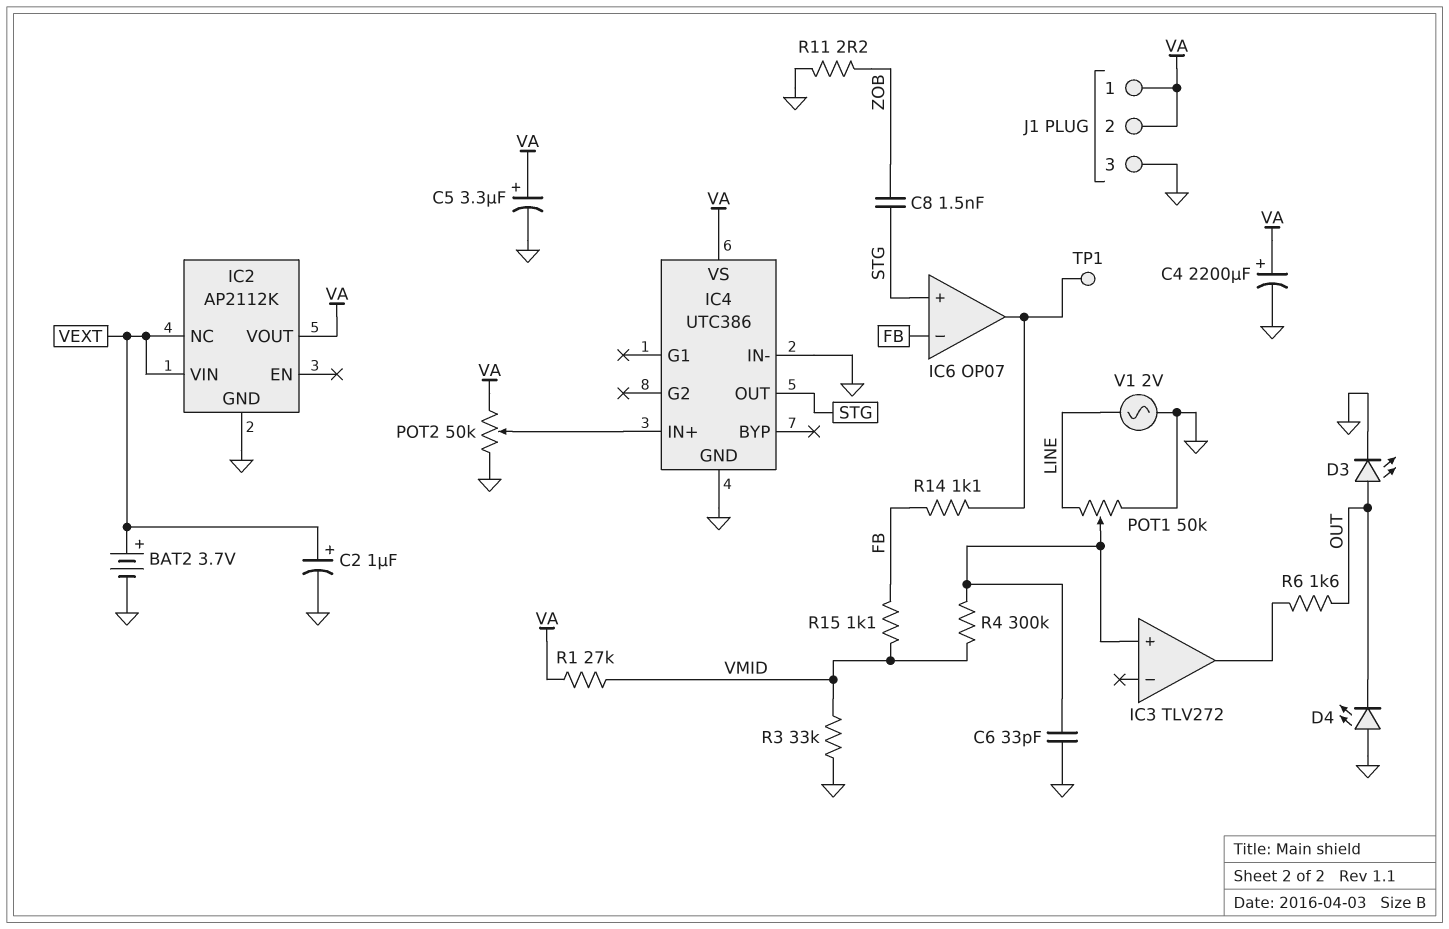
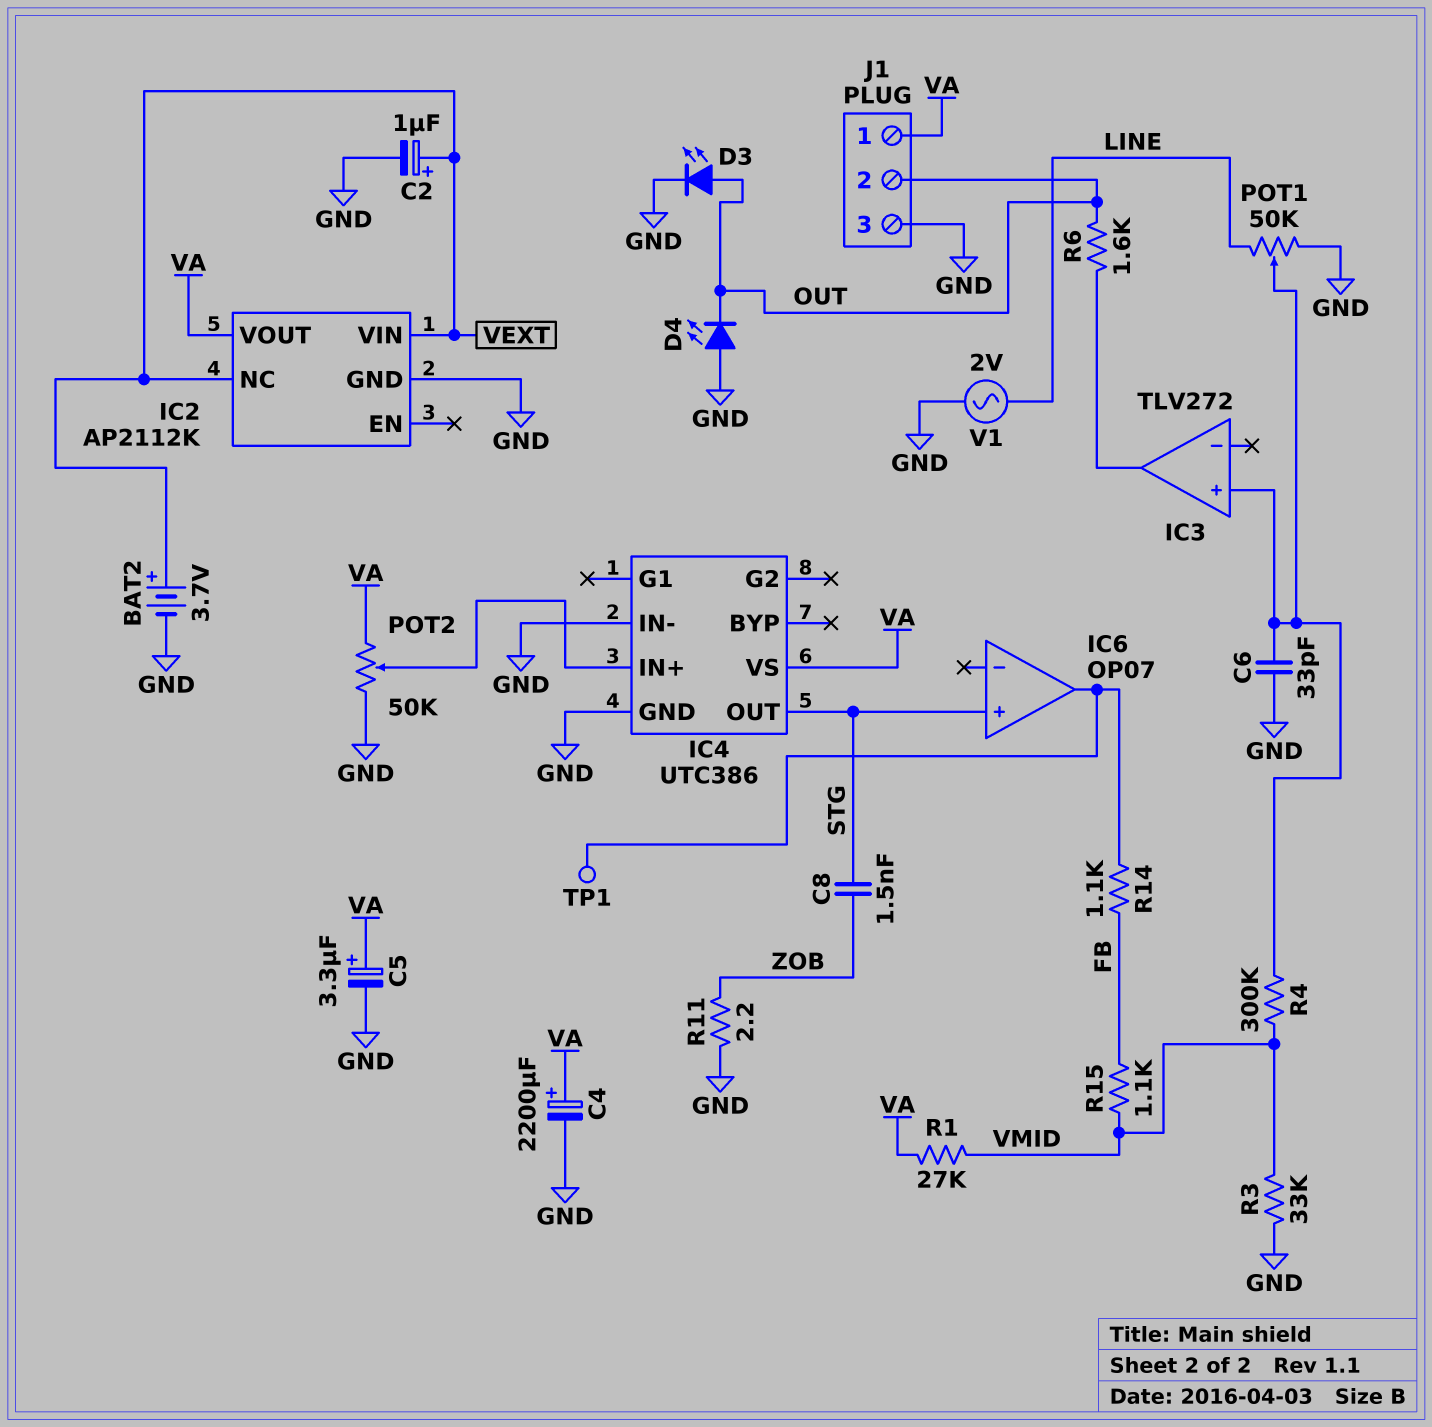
IC6 pin in-: FB -> none
J1 pin 2: VA -> OUT

